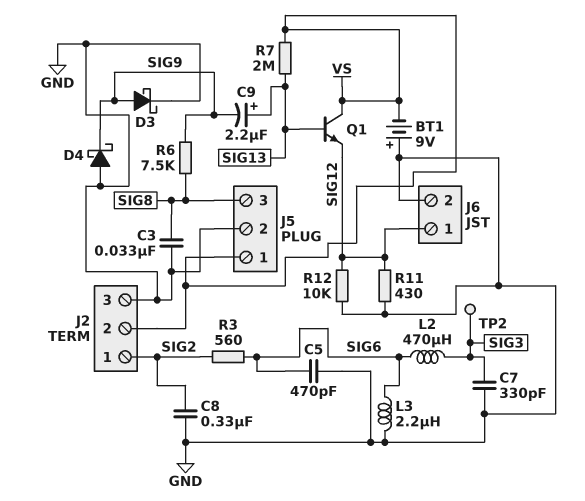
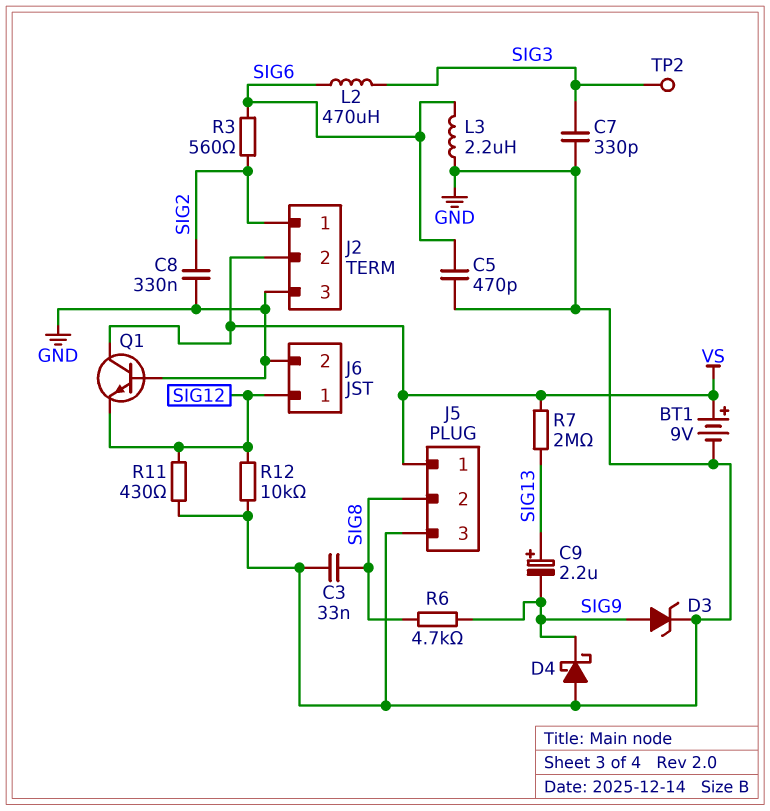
BT1: 9V (plus GND, minus VS) -> 9V (plus VS, minus GND)
D3: schottky (A SIG9, K GND) -> zener (A SIG9, K GND)
J5 pin 2: GND -> SIG8
J5 pin 3: SIG8 -> GND
Q1: NPN (B SIG13, C VS, E SIG12) -> NPN (B GND, C VS, E SIG12)
R6: 7.5k (SIG8, SIG9) -> 4.7k (SIG8, SIG9)

